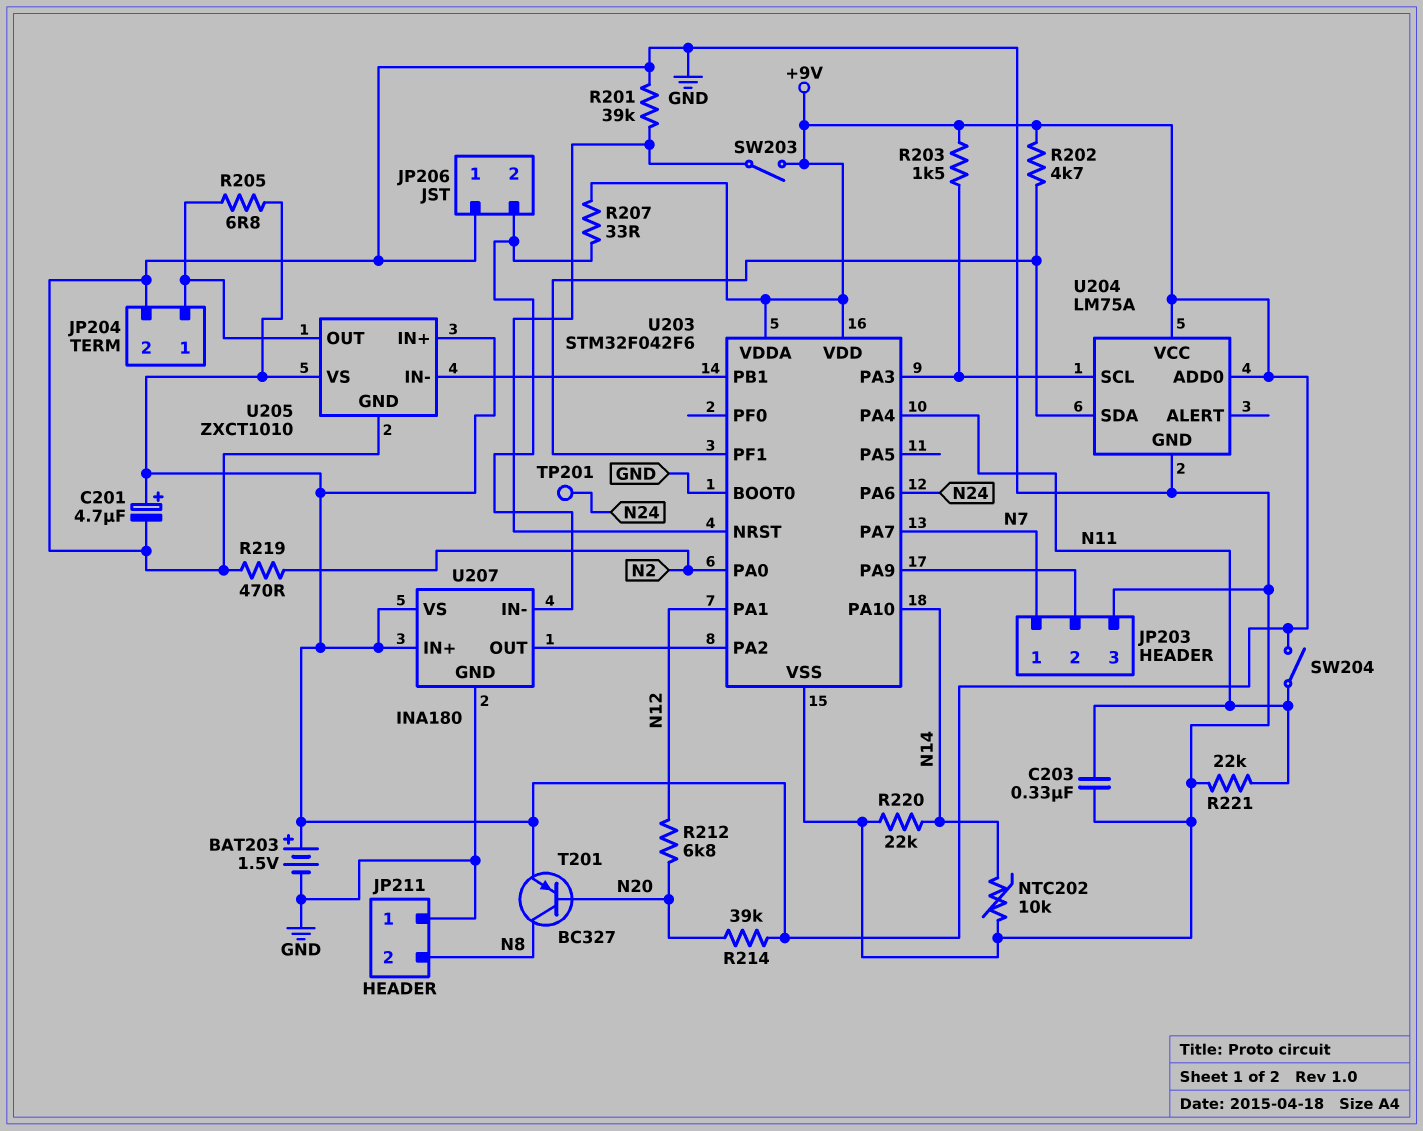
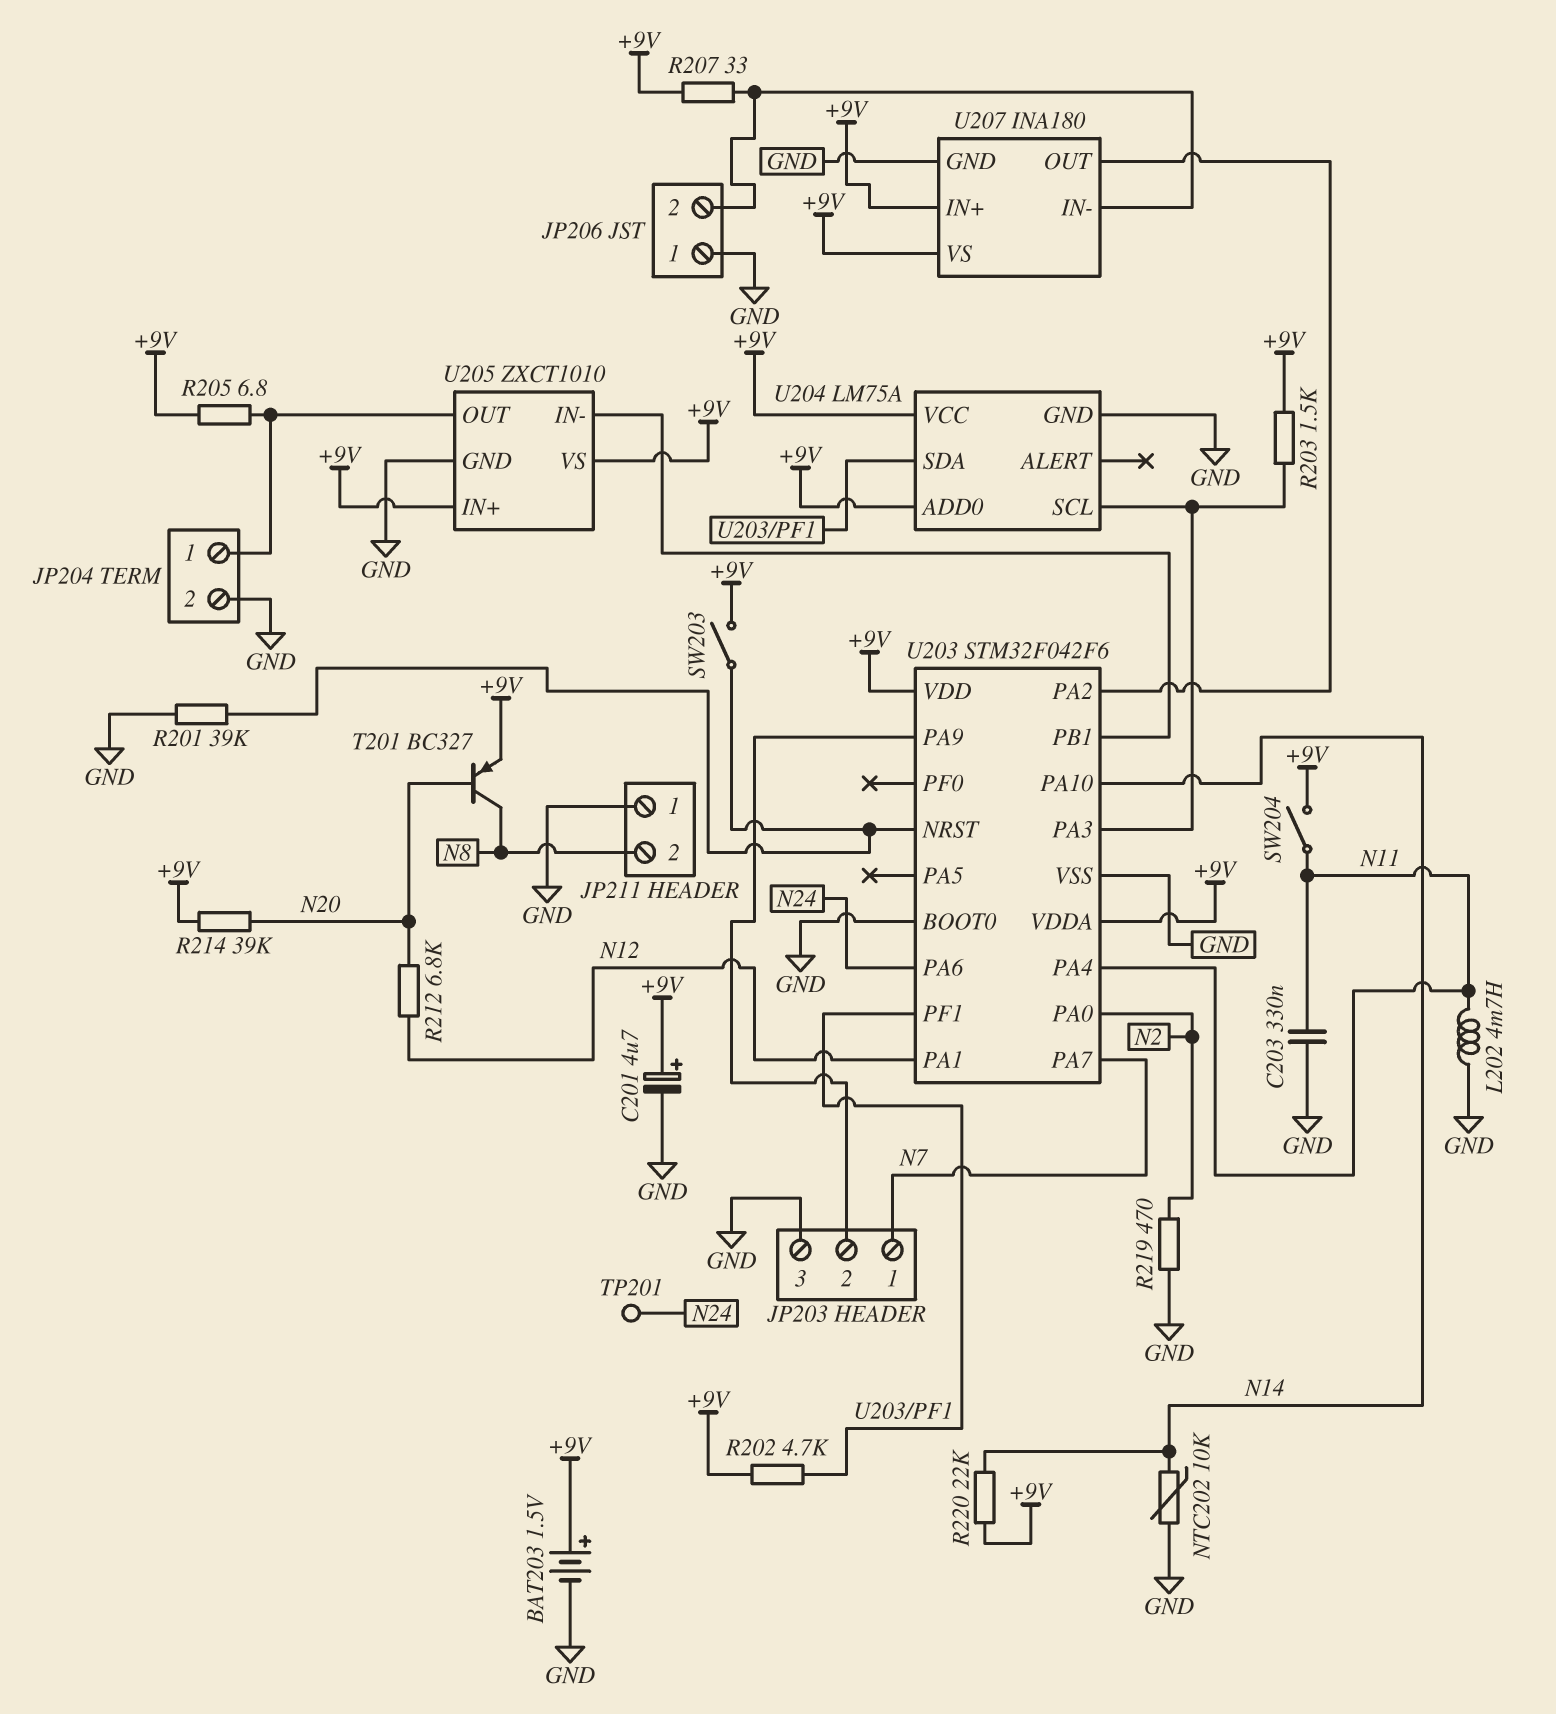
L202: none -> 4.7mH (GND, N11)
R220: 22k (GND, N14) -> 22k (+9V, N14)
R221: 22k (GND, N11) -> none

